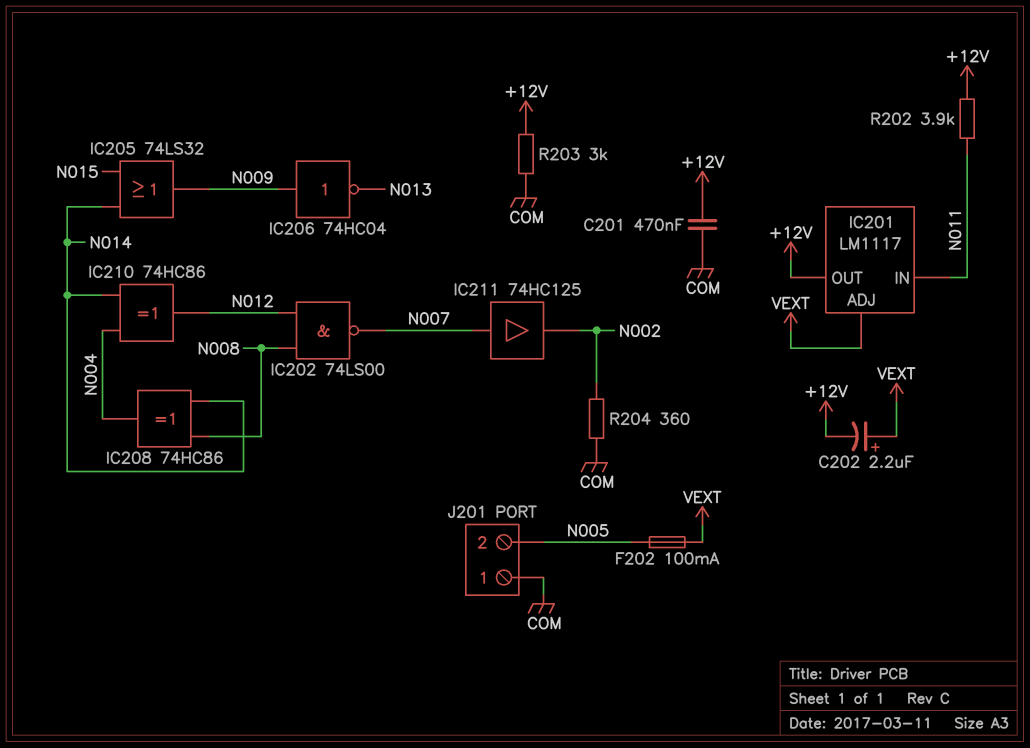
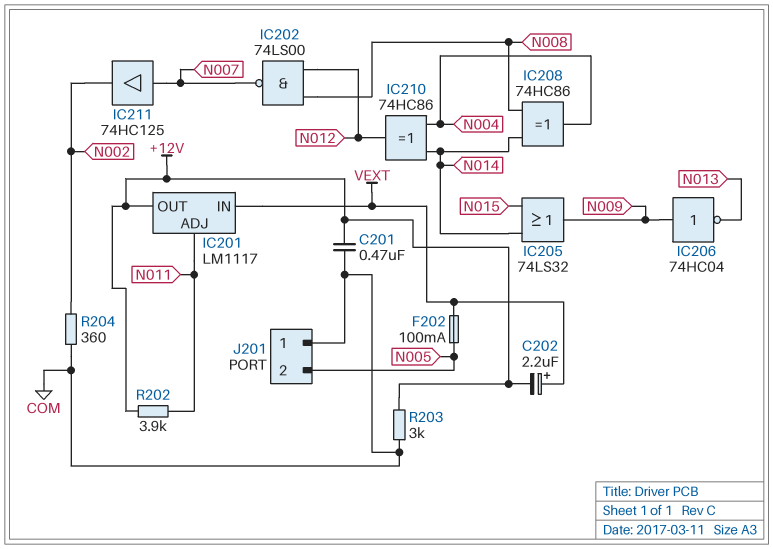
IC201 pin ADJ: VEXT -> N011
IC201 pin IN: N011 -> VEXT

